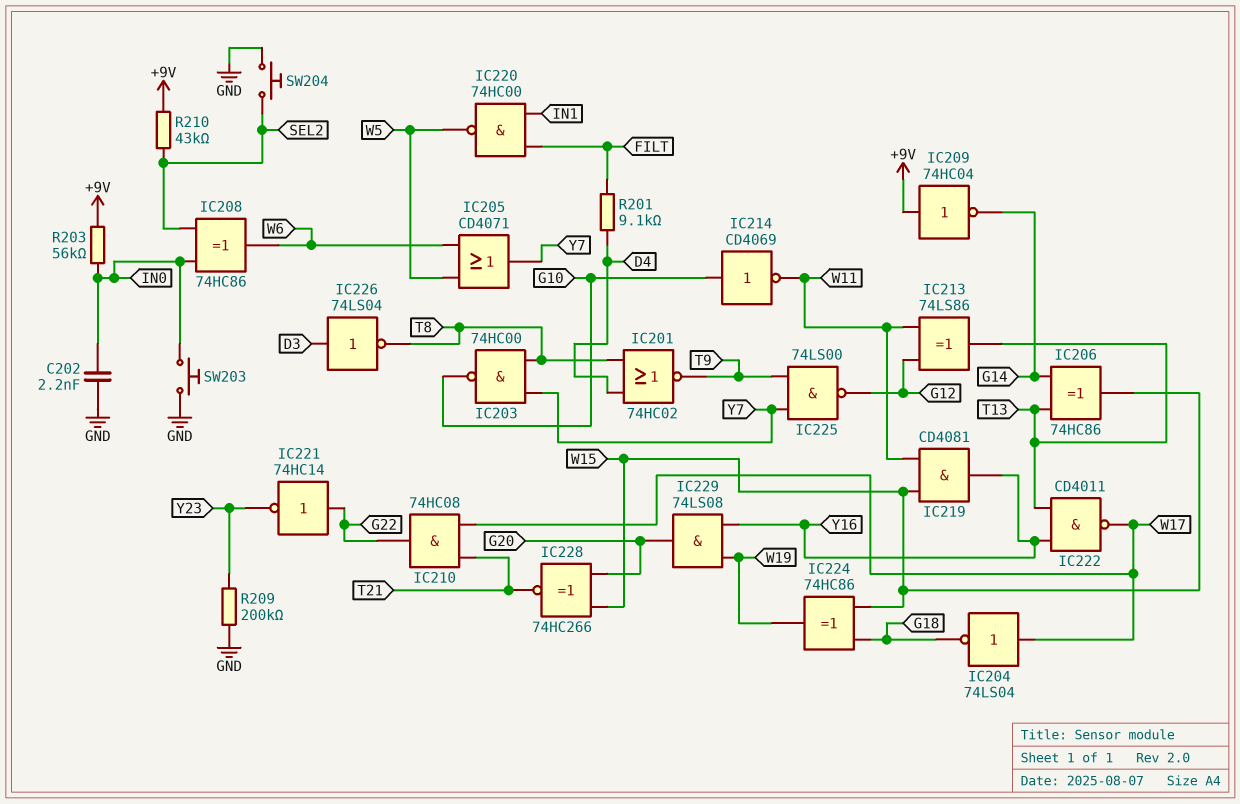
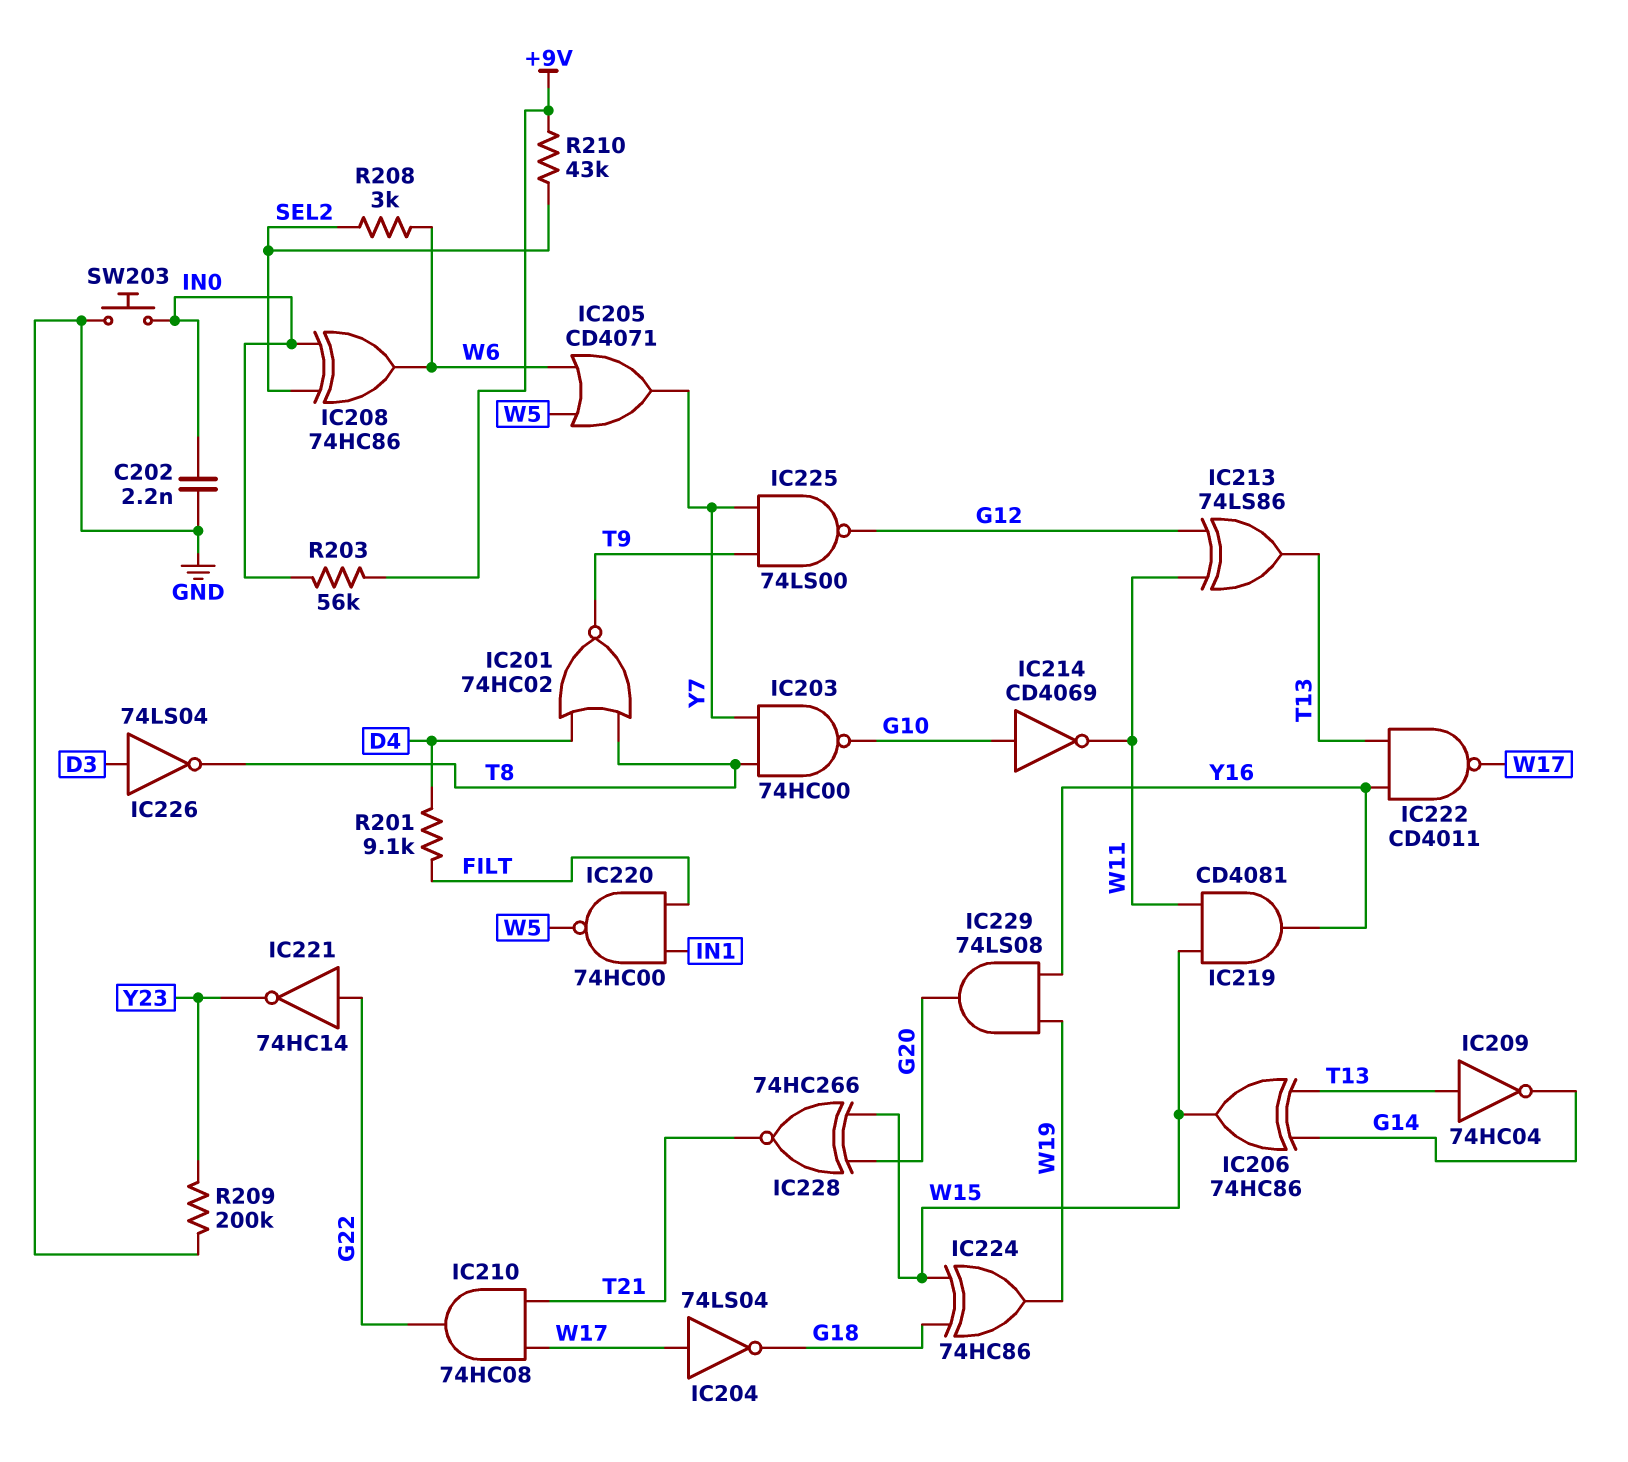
IC209: NOT 74HC04 (in +9V, out G14) -> NOT 74HC04 (in T13, out G14)
R208: none -> 3k (SEL2, W6)
SW204: button (GND, SEL2) -> none

